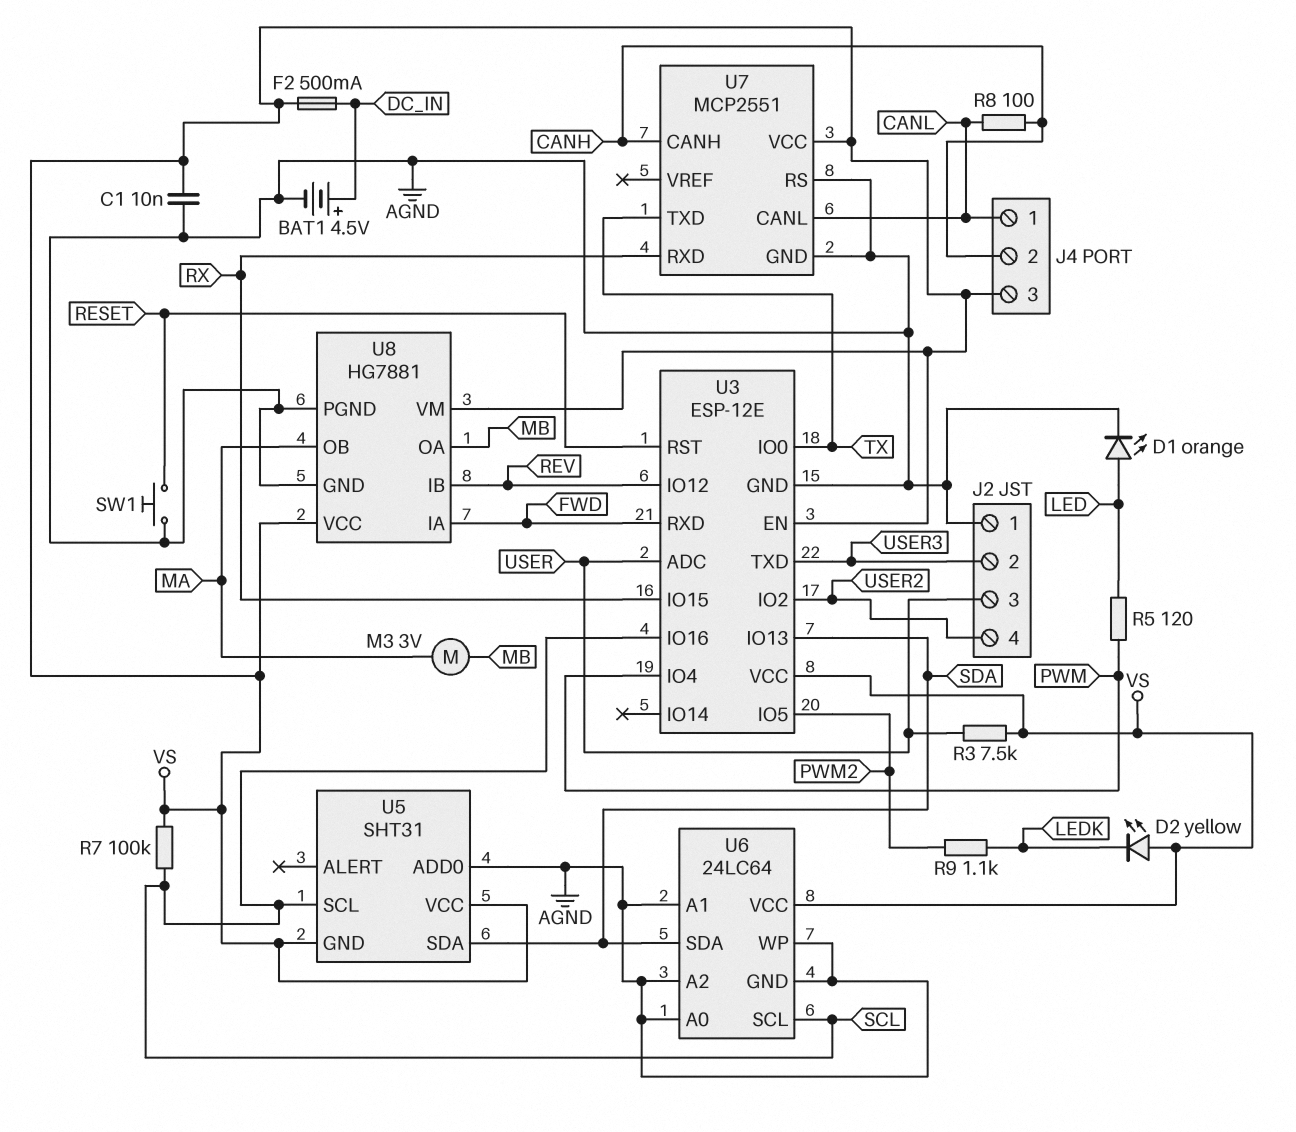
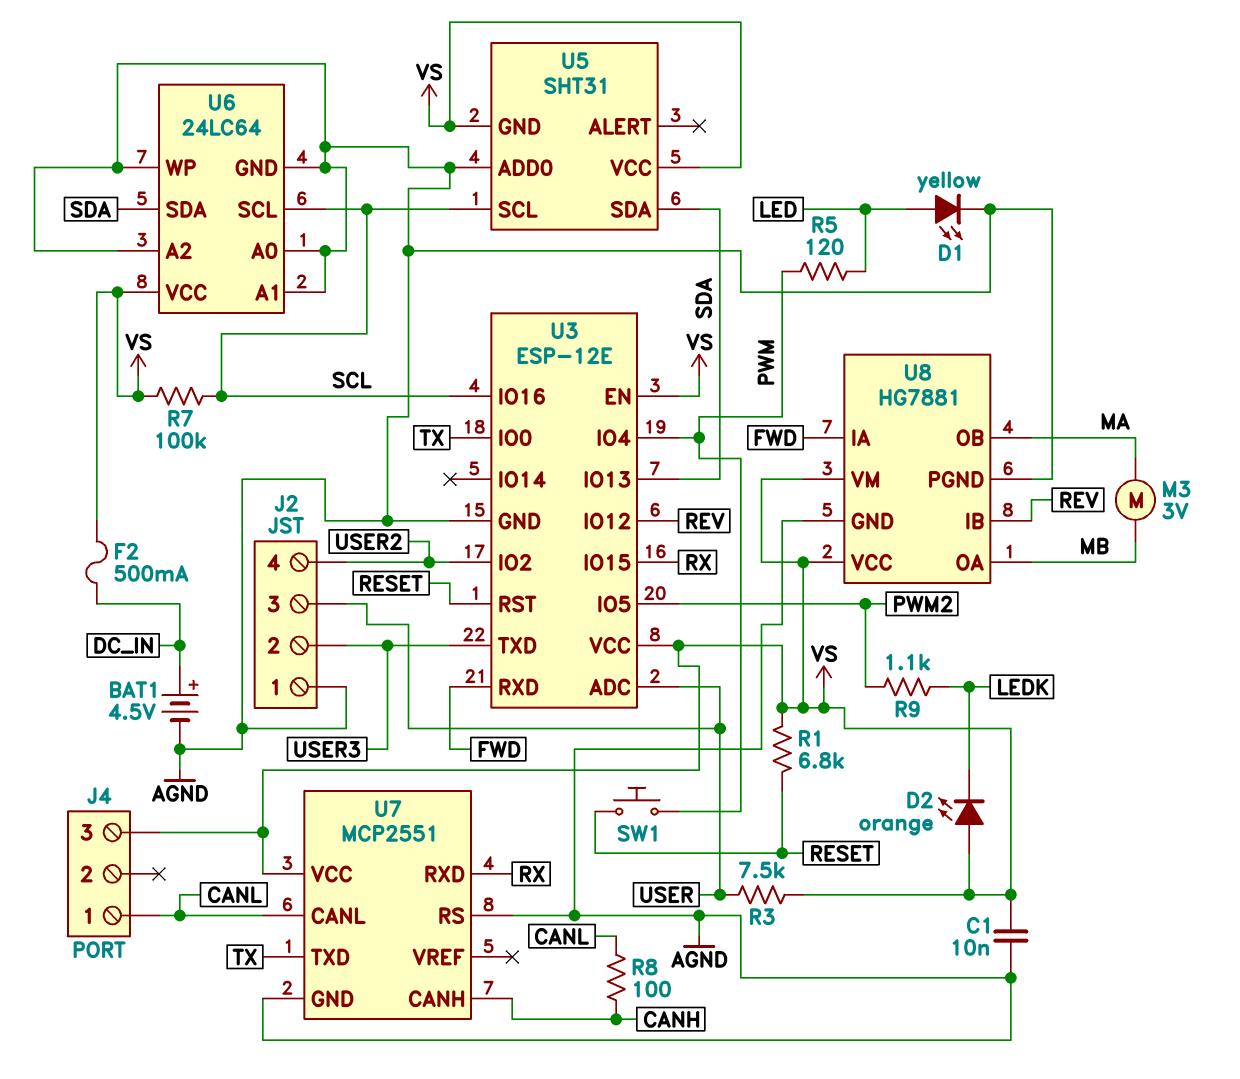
D1: LED orange (A LED, K AGND) -> LED yellow (A LED, K AGND)
D2: LED yellow (A VS, K LEDK) -> LED orange (A VS, K LEDK)
J4 pin 2: CANH -> none
R1: none -> 6.8k (RESET, VS)
SW1: button (AGND, RESET) -> button (PWM, RESET)

